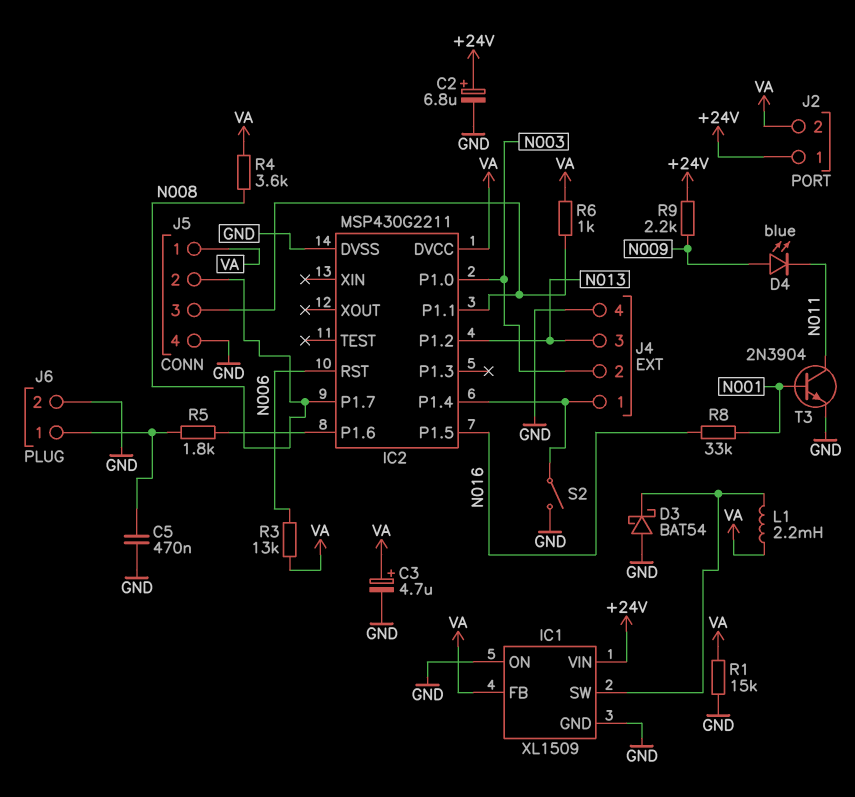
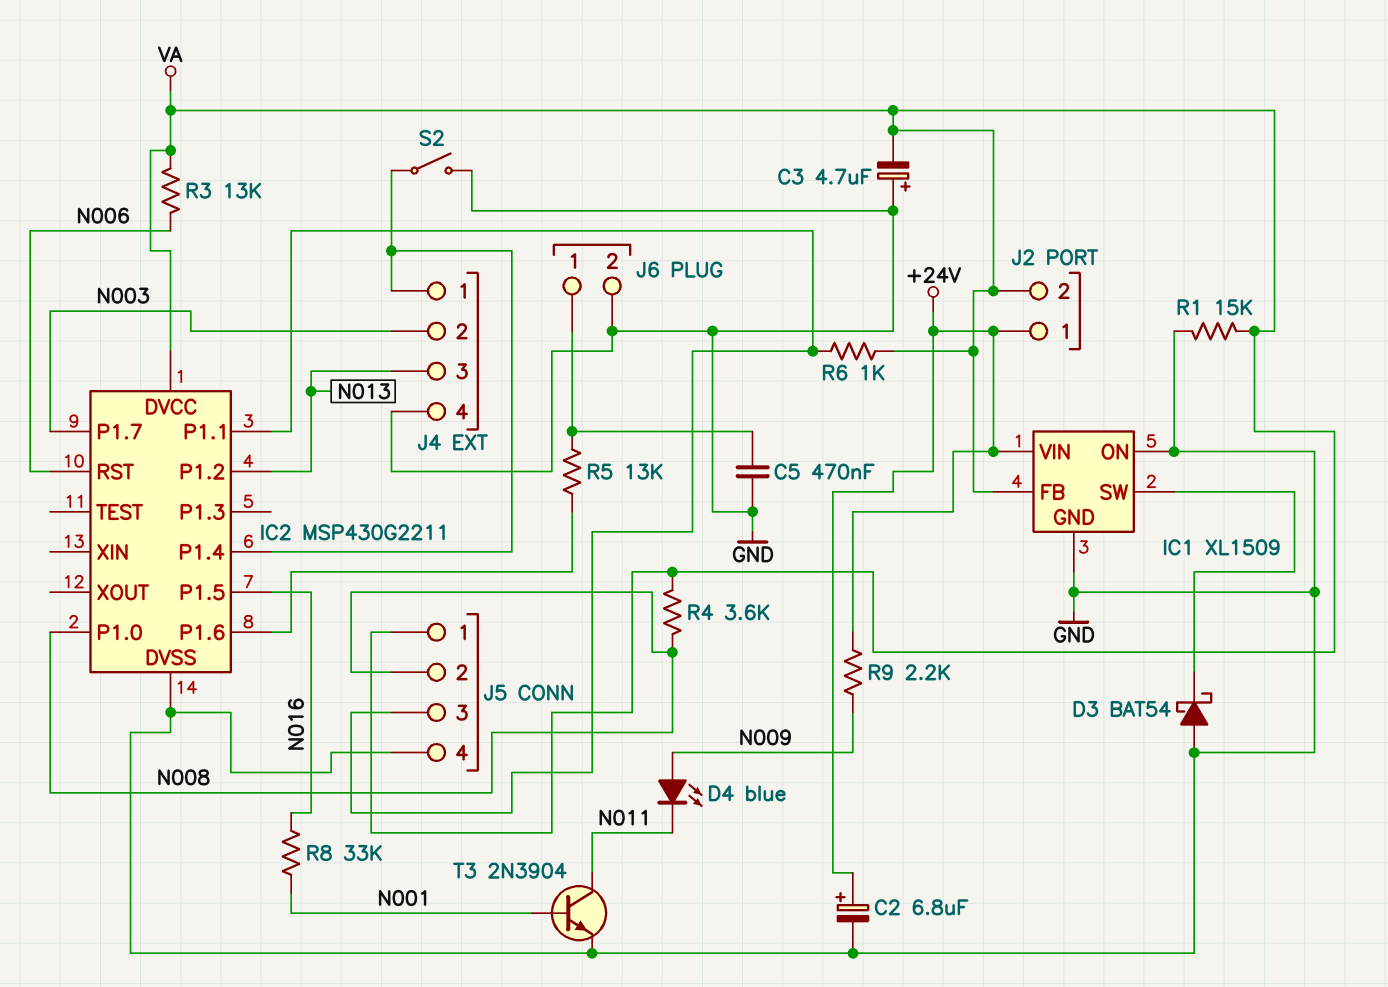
C3: 4.7uF (plus VA, minus GND) -> 4.7uF (plus GND, minus VA)
IC2 pin P1.0: N003 -> N008
IC2 pin P1.7: N008 -> N003
L1: 2.2mH (IC1/SW, VA) -> none
R5: 1.8k (IC2/P1.6, J6/1) -> 13k (IC2/P1.6, J6/1)

